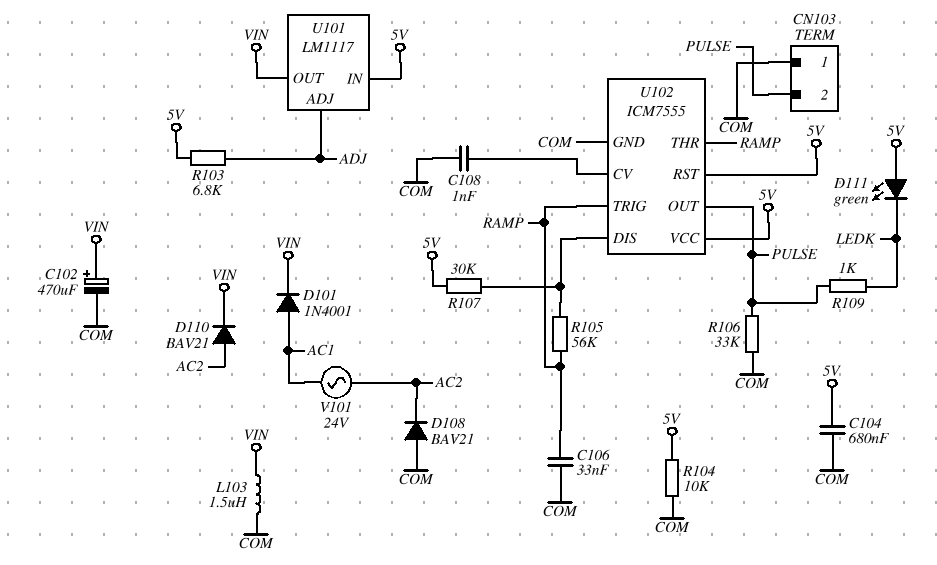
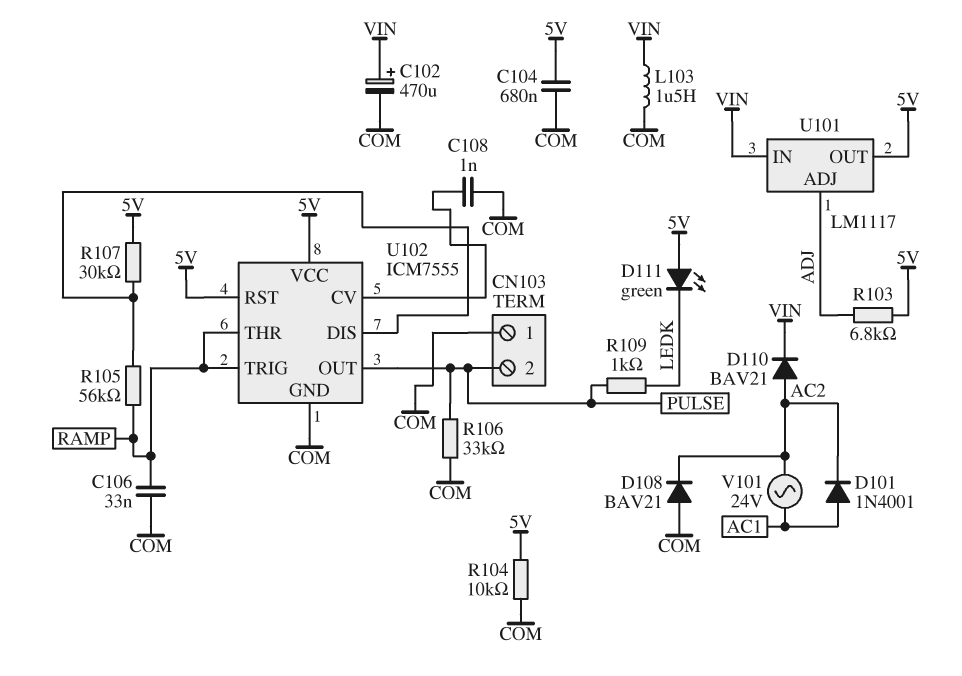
D101: diode 1N4001 (A AC1, K VIN) -> diode 1N4001 (A AC1, K AC2)
U101 pin IN: 5V -> VIN
U101 pin OUT: VIN -> 5V

